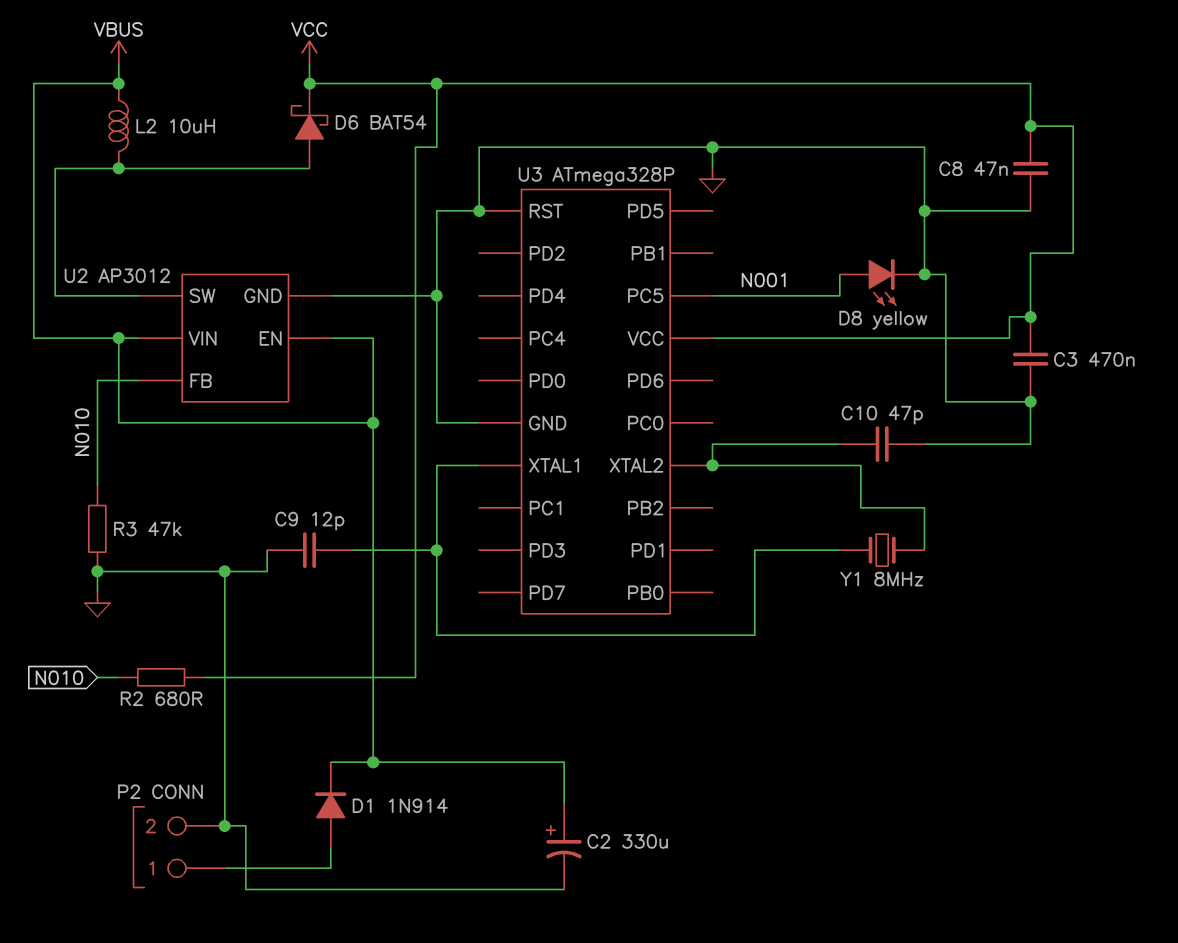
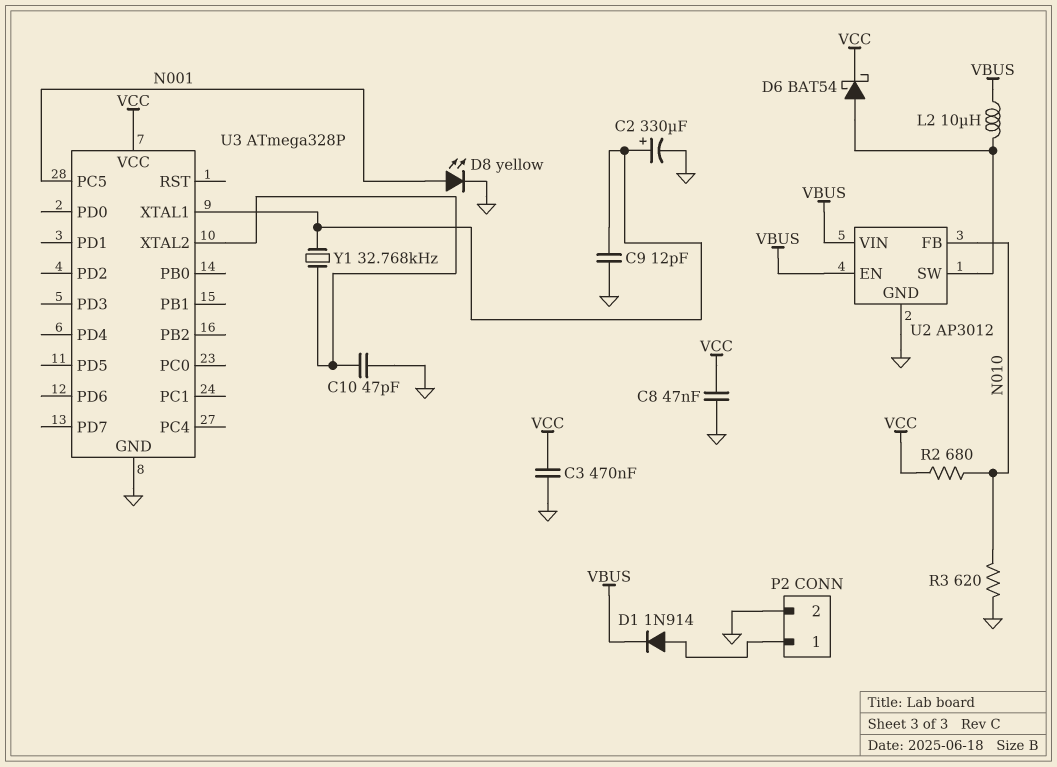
C2: 330uF (plus VBUS, minus GND) -> 330uF (plus U3/XTAL1, minus GND)
R3: 47k (GND, N010) -> 620 (GND, N010)
U3 pin RST: GND -> none
Y1: 8MHz (U3/XTAL1, U3/XTAL2) -> 32.768kHz (U3/XTAL1, U3/XTAL2)

